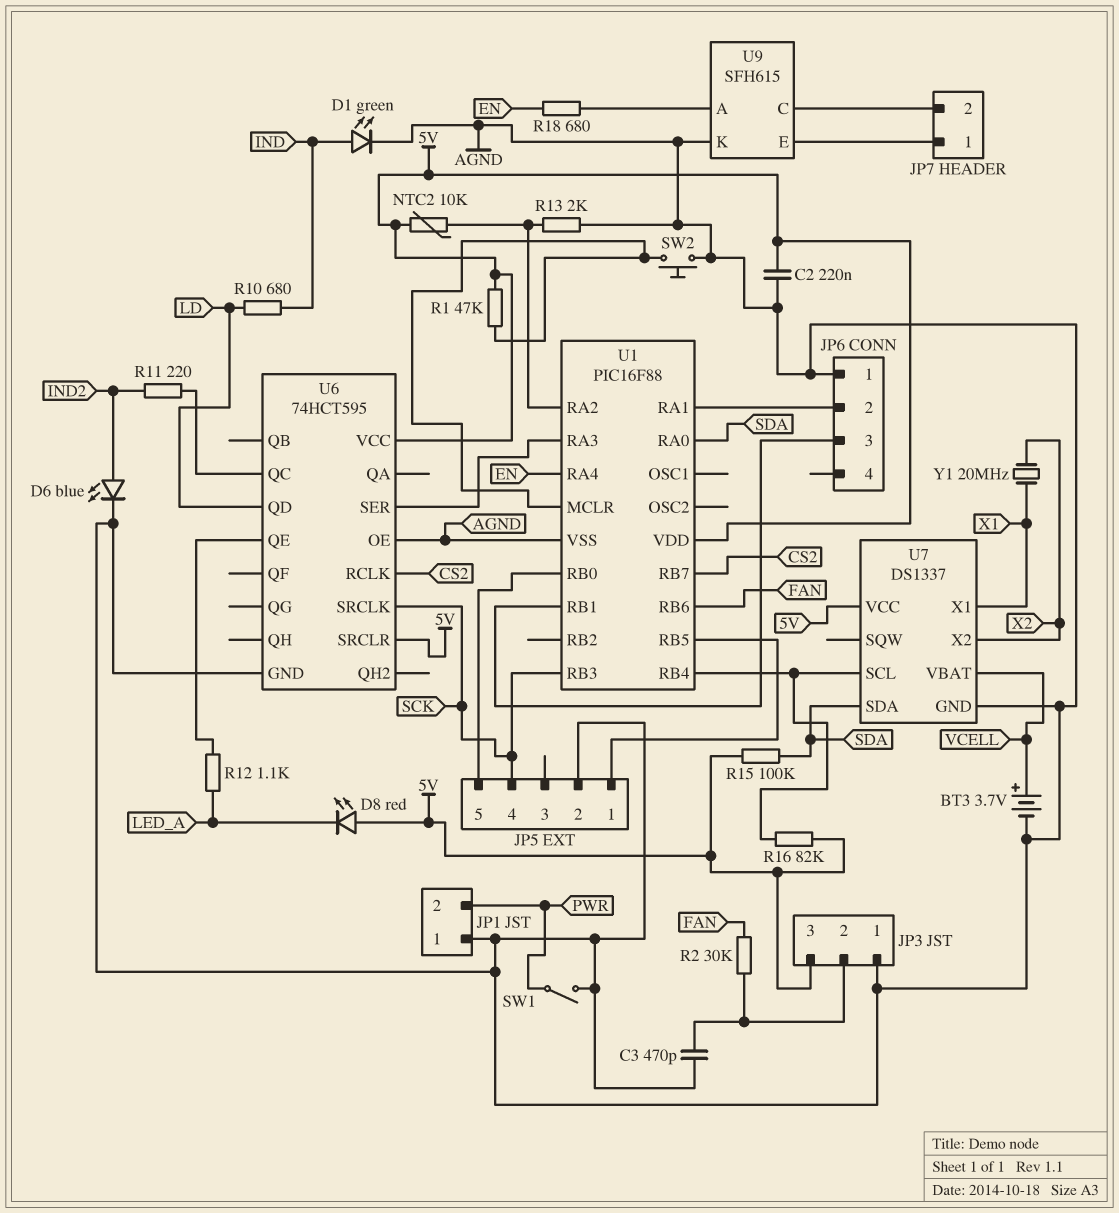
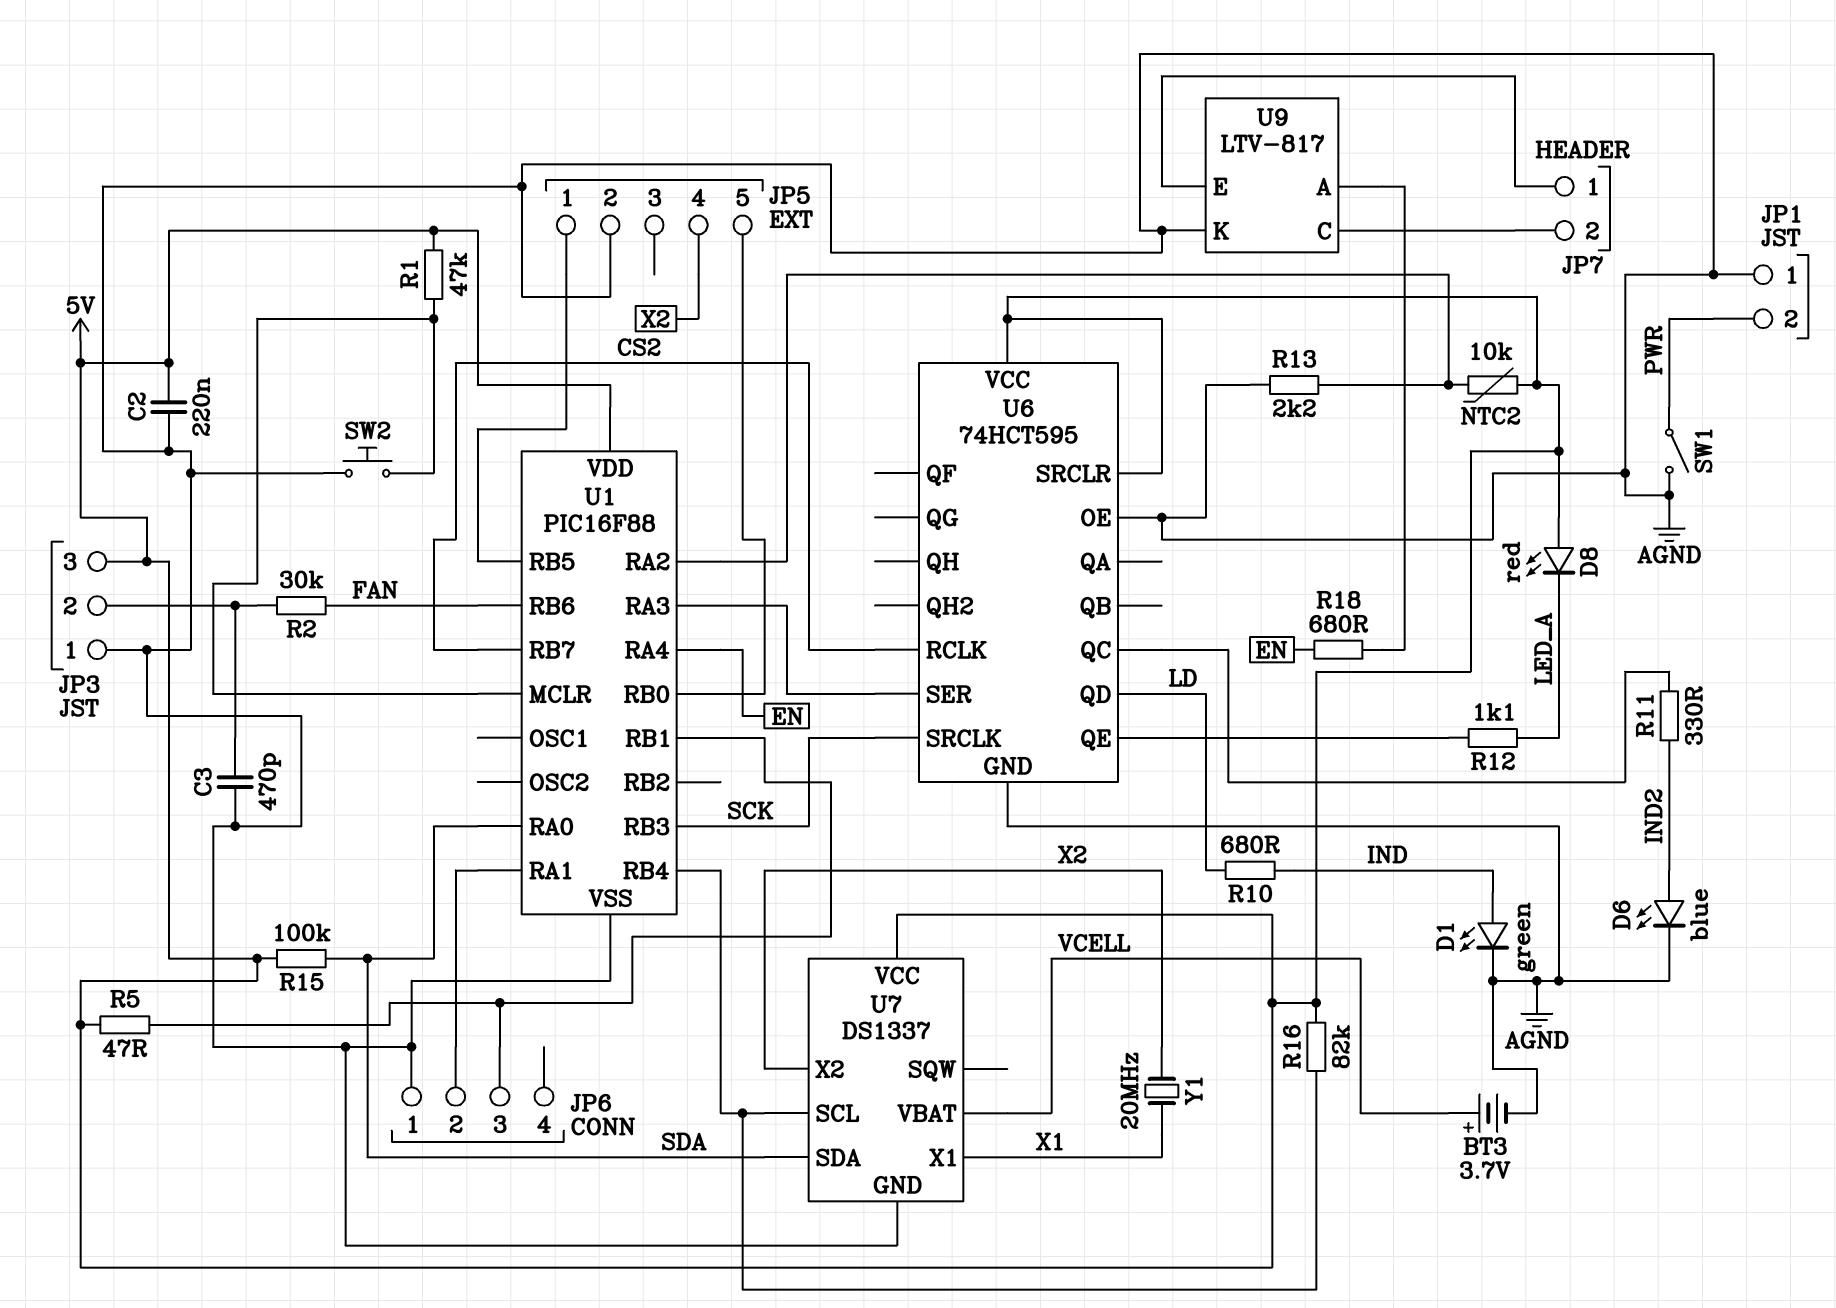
JP5 pin 4: SCK -> X2
R5: none -> 47 (5V, JP6/3)
R11: 220 (IND2, U6/QC) -> 330 (IND2, U6/QC)
R13: 2k (AGND, U1/RA2) -> 2.2k (AGND, U1/RA2)
U9: SFH615 -> LTV-817

